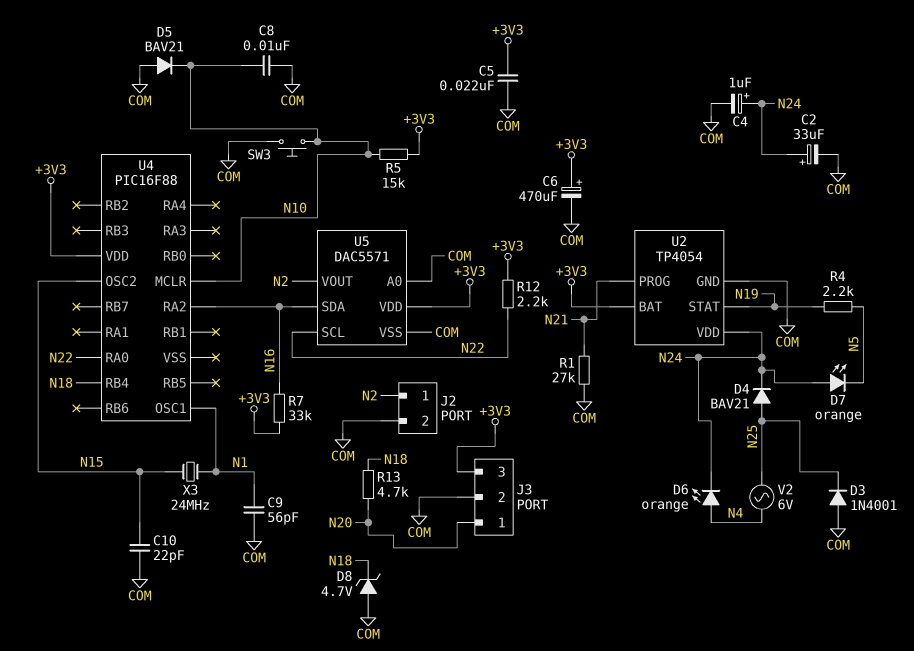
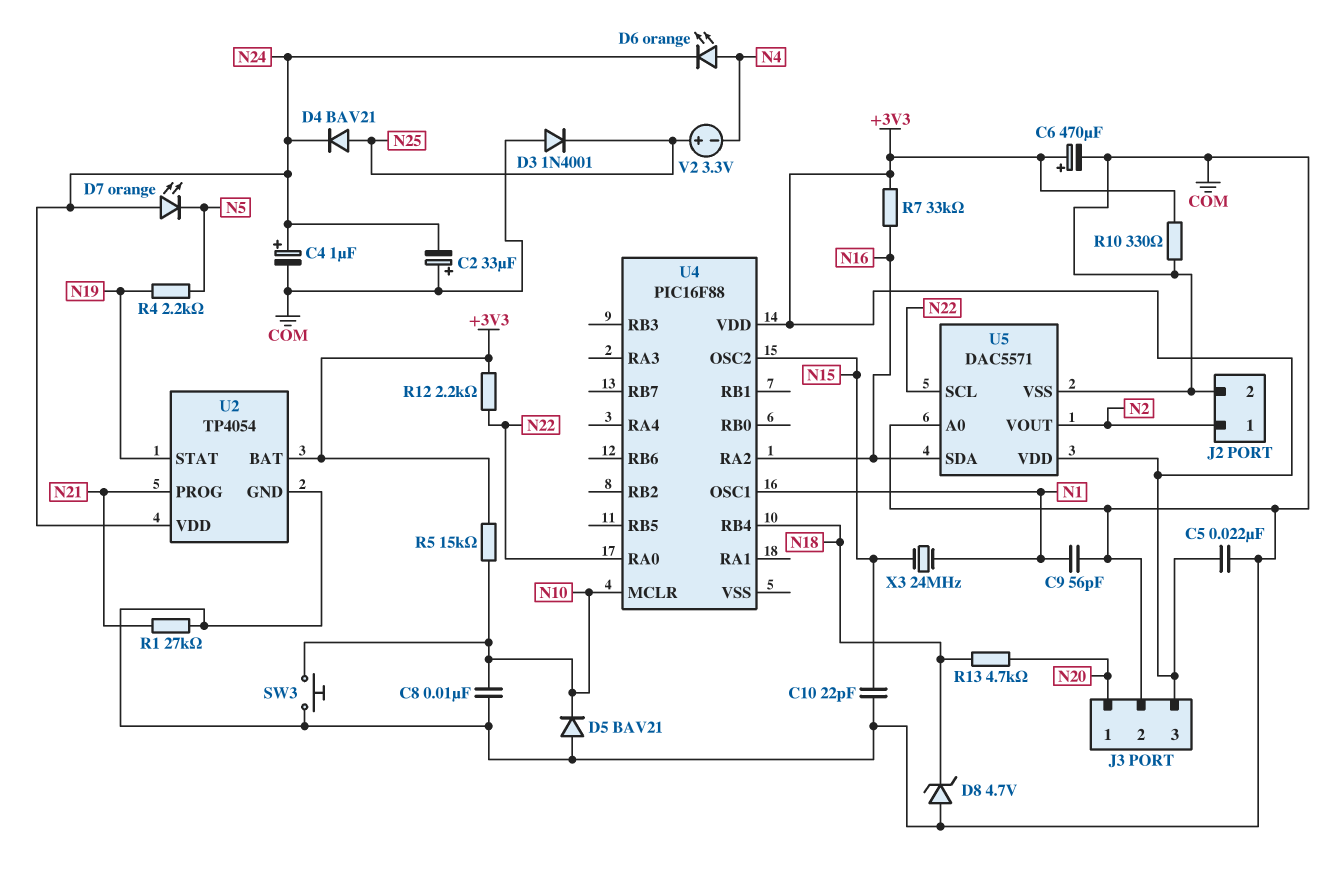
C2: 33uF (plus N24, minus COM) -> 33uF (plus COM, minus N24)
R10: none -> 330 (+3V3, COM)
V2: AC 6V (N4, N25) -> 3.3V (plus N25, minus N4)

